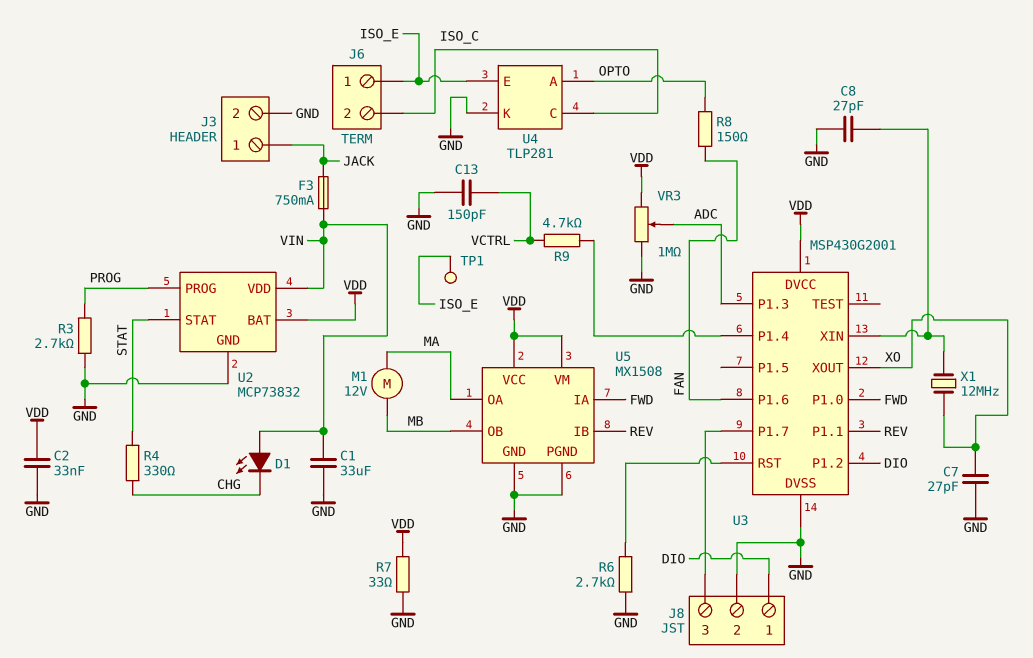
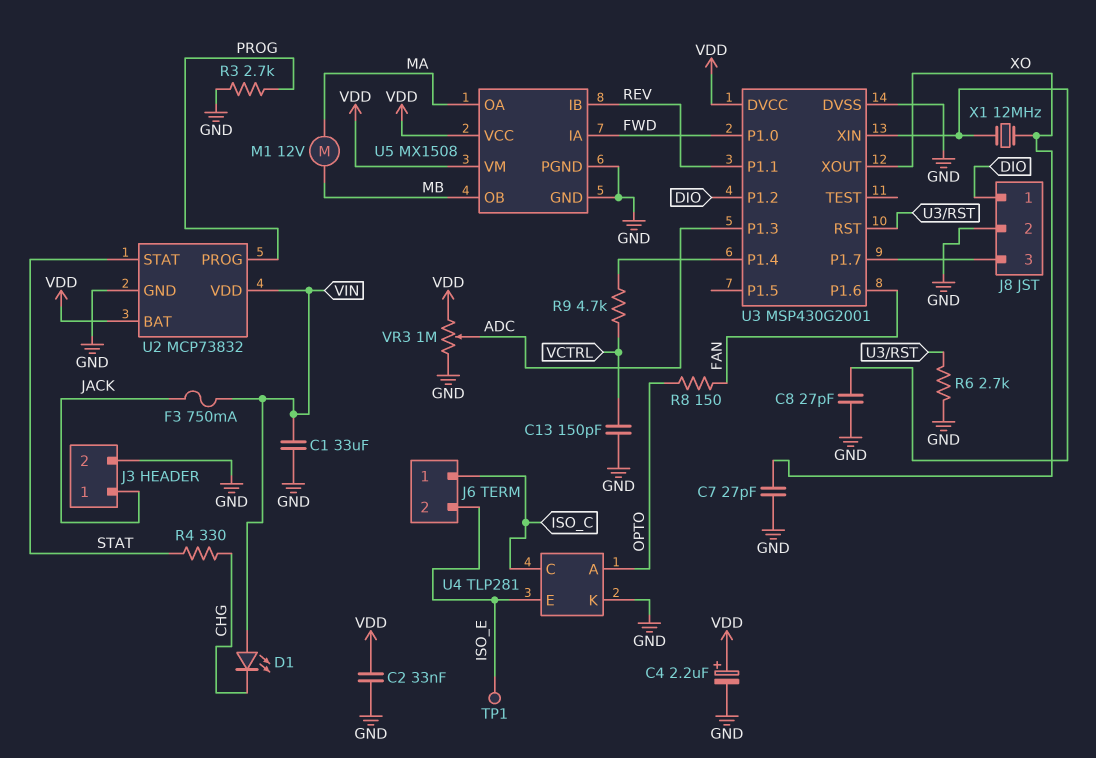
C4: none -> 2.2uF (plus VDD, minus GND)
J6 pin 1: ISO_E -> ISO_C
J6 pin 2: ISO_C -> ISO_E
R7: 33 (GND, VDD) -> none

